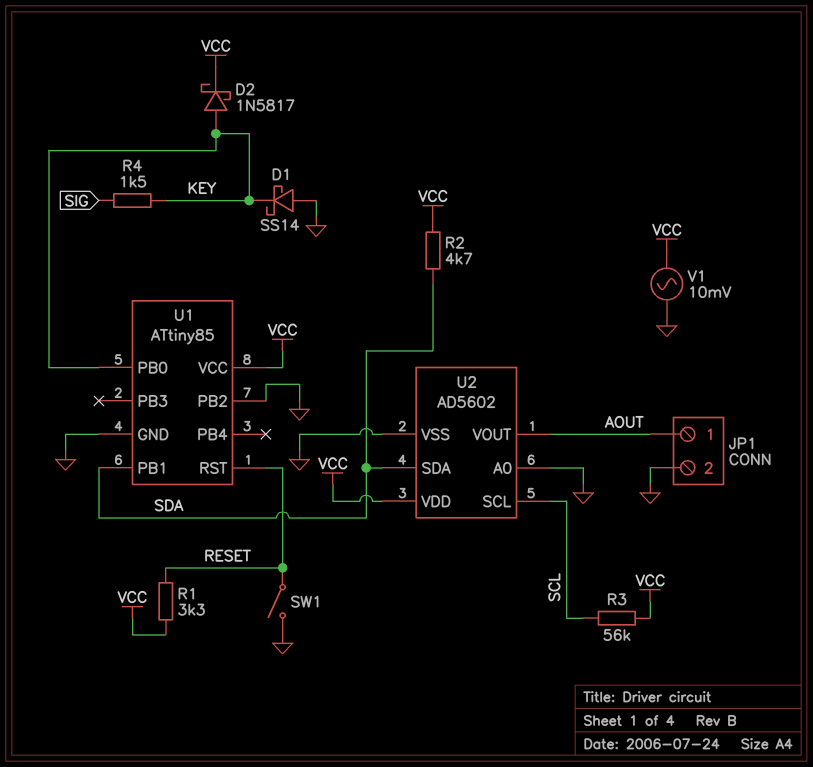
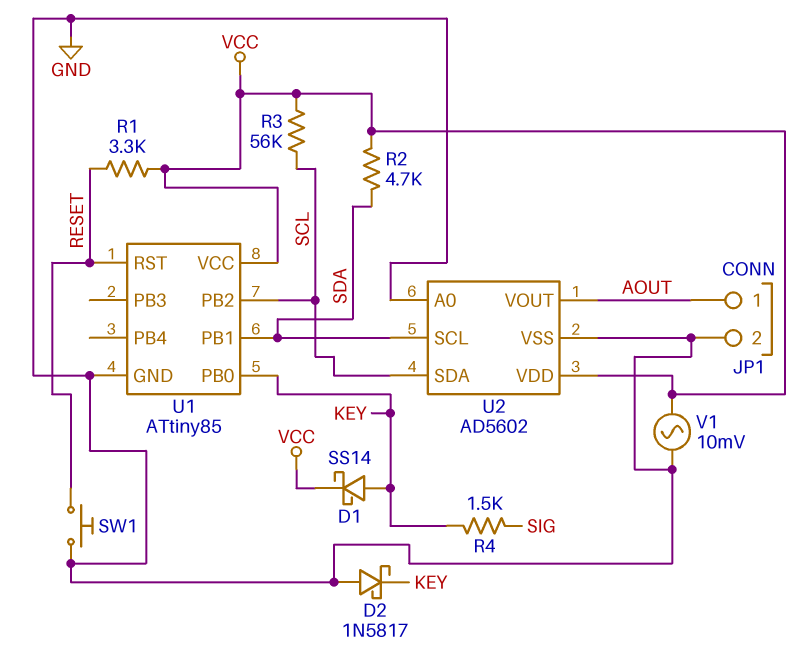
D1: schottky SS14 (A GND, K KEY) -> schottky SS14 (A KEY, K VCC)
D2: schottky 1N5817 (A KEY, K VCC) -> schottky 1N5817 (A GND, K KEY)
SW1: switch (GND, RESET) -> button (GND, RESET)
U1 pin PB2: GND -> SCL
U2 pin SCL: SCL -> SDA
U2 pin SDA: SDA -> SCL

